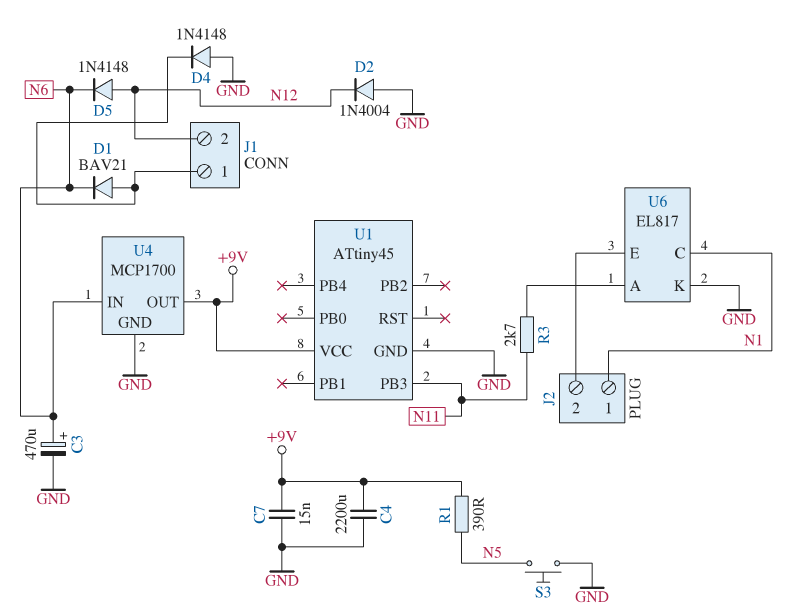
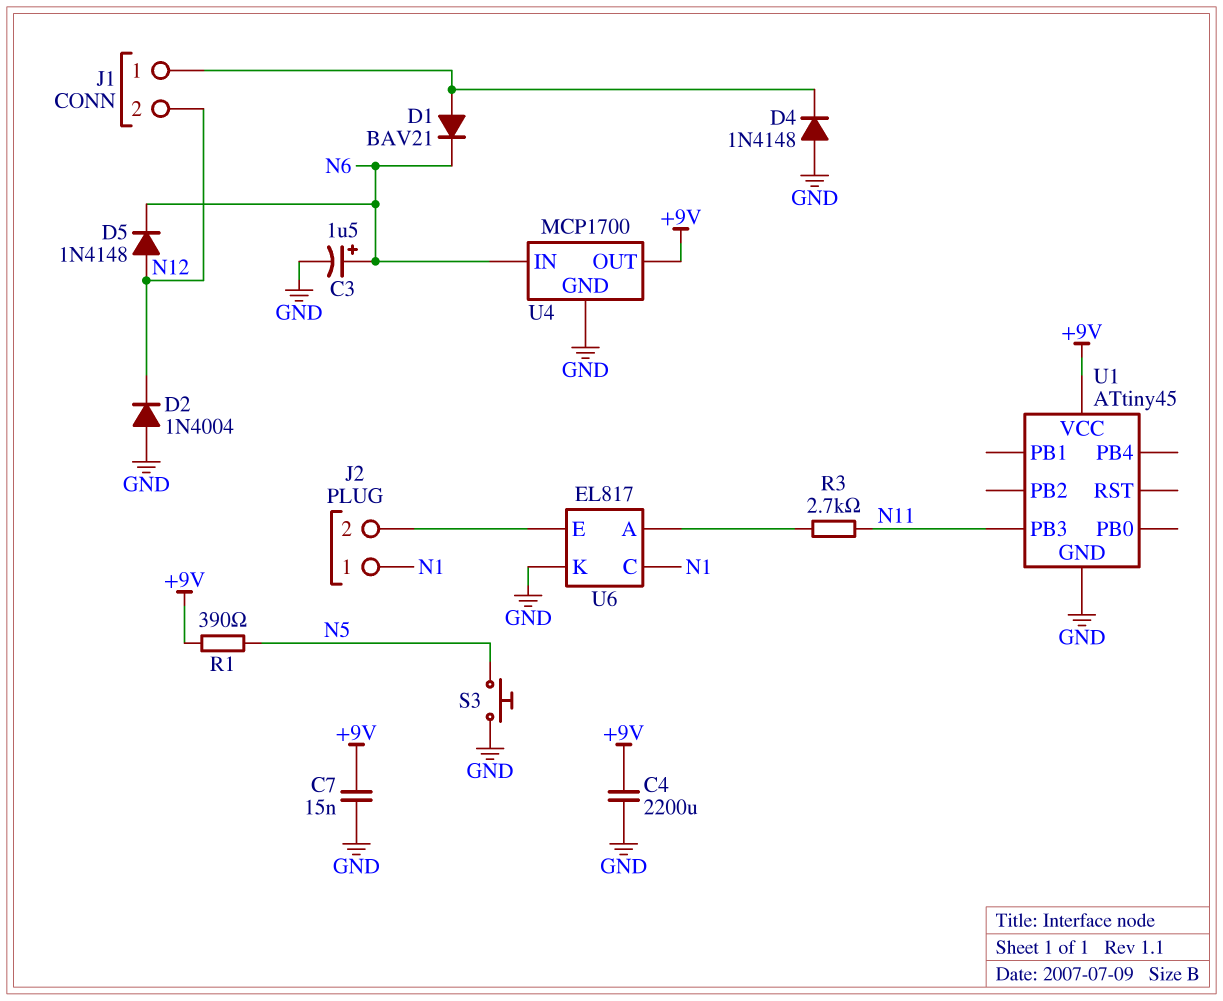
C3: 470uF (plus N6, minus GND) -> 1.5uF (plus N6, minus GND)

